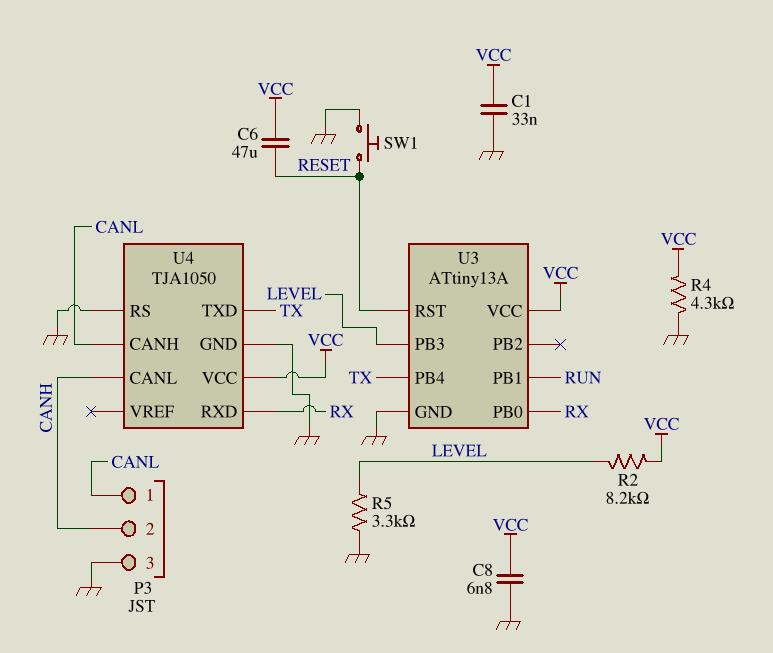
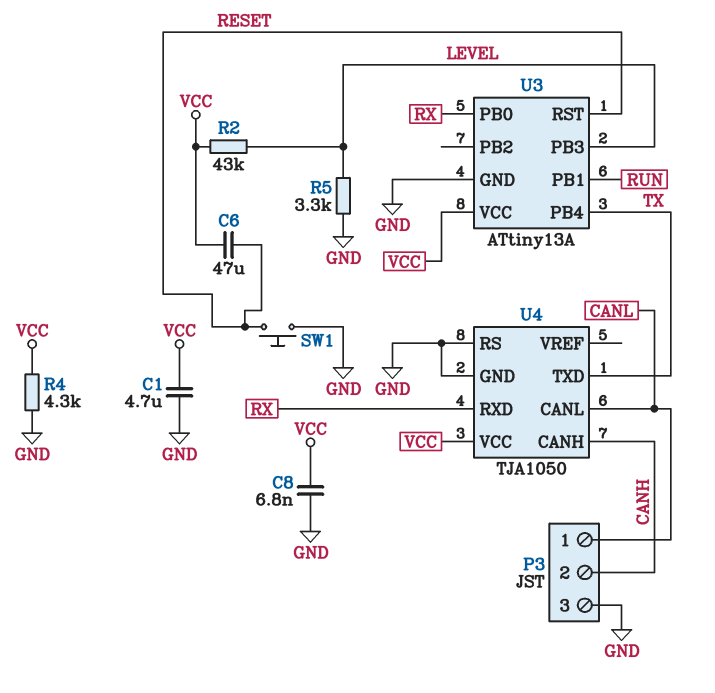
C1: 33nF (GND, VCC) -> 4.7uF (GND, VCC)
R2: 8.2k (LEVEL, VCC) -> 43k (LEVEL, VCC)
U4 pin CANH: CANL -> CANH
U4 pin CANL: CANH -> CANL

